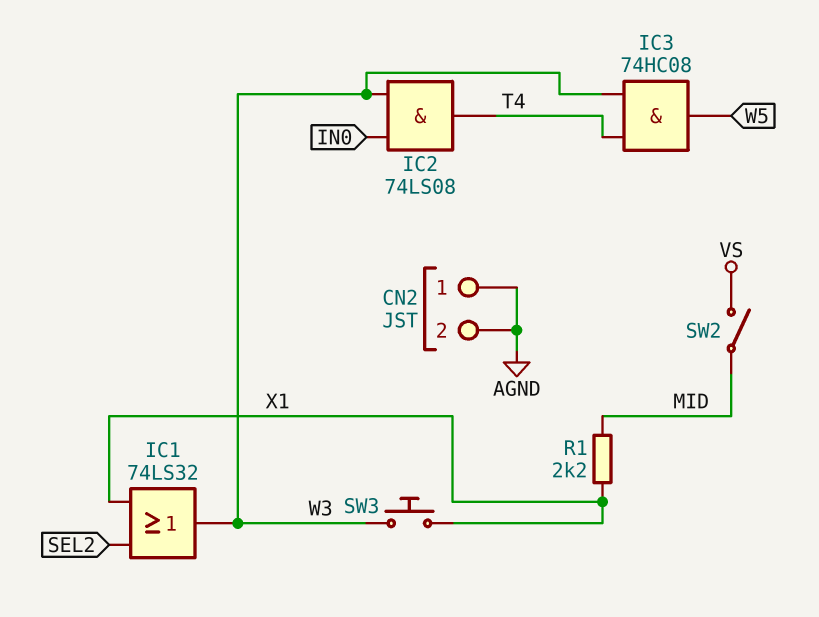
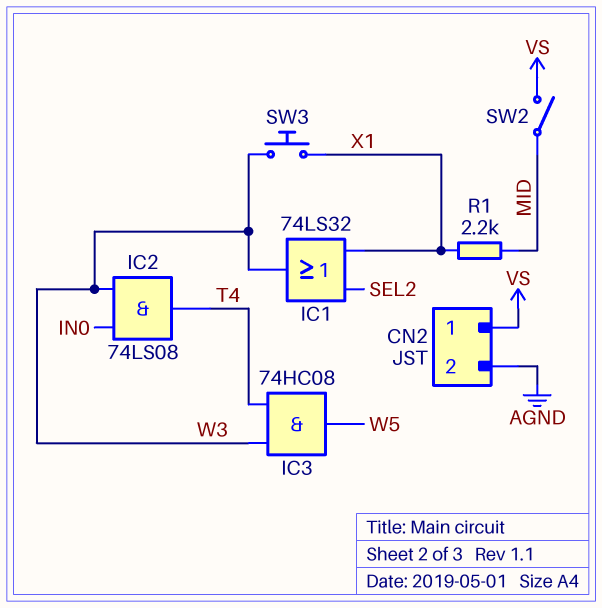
CN2 pin 1: AGND -> VS

